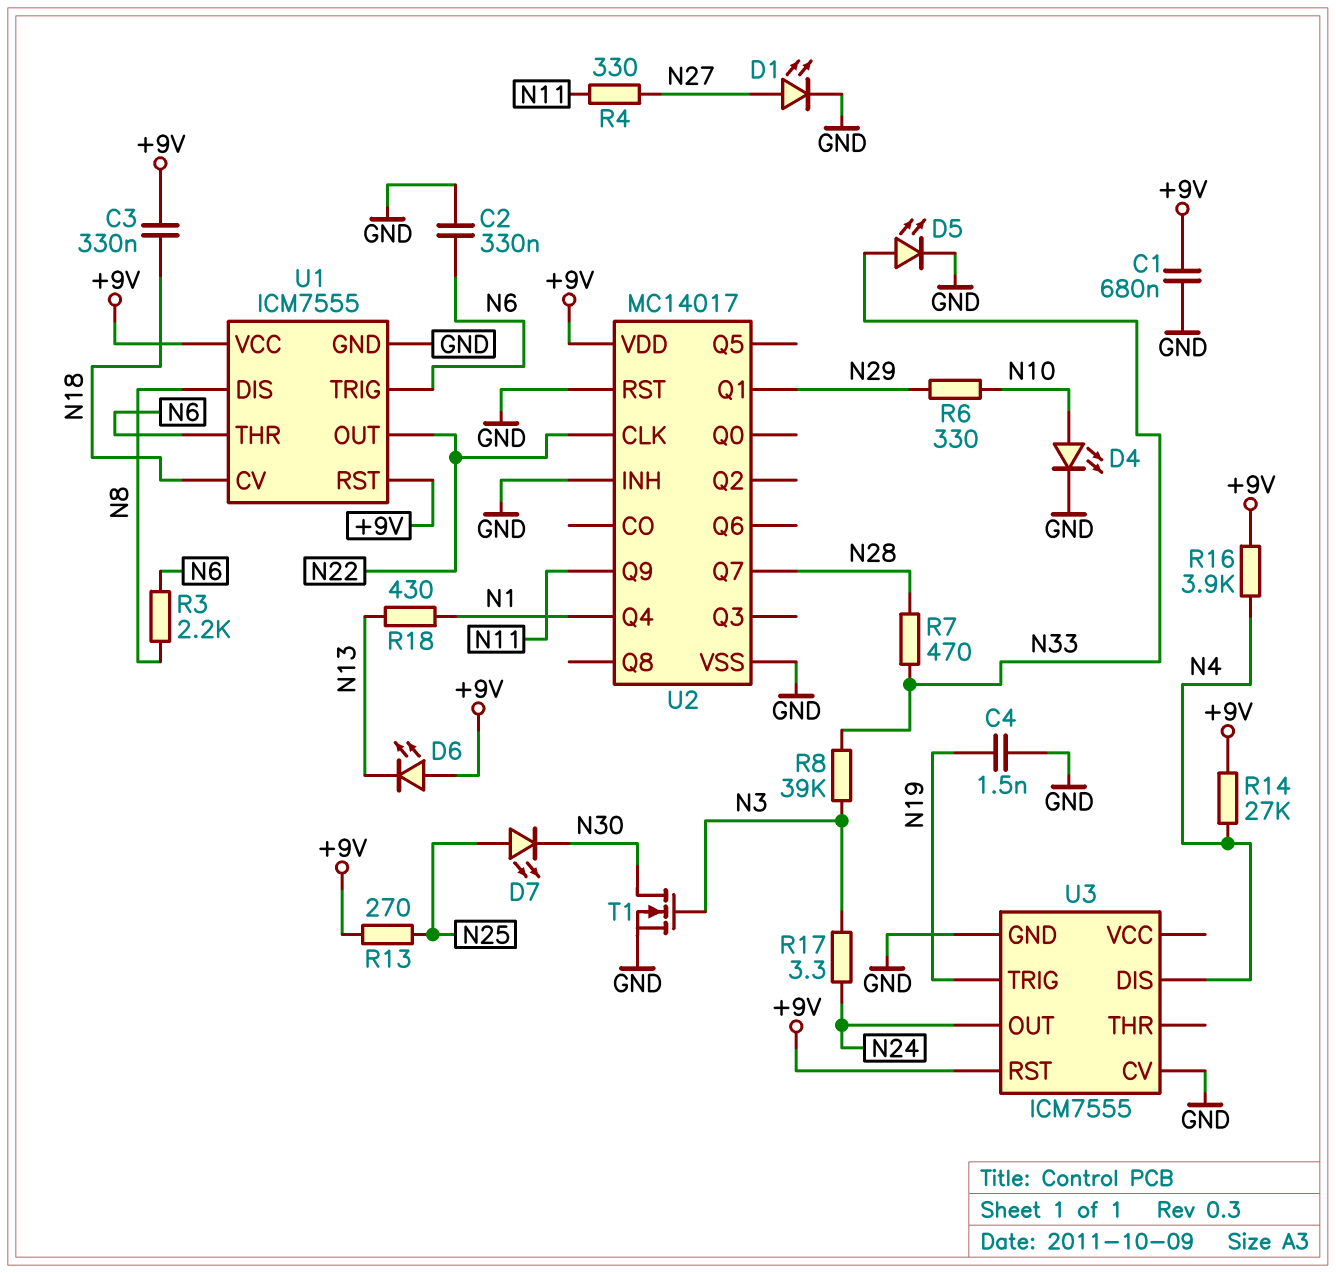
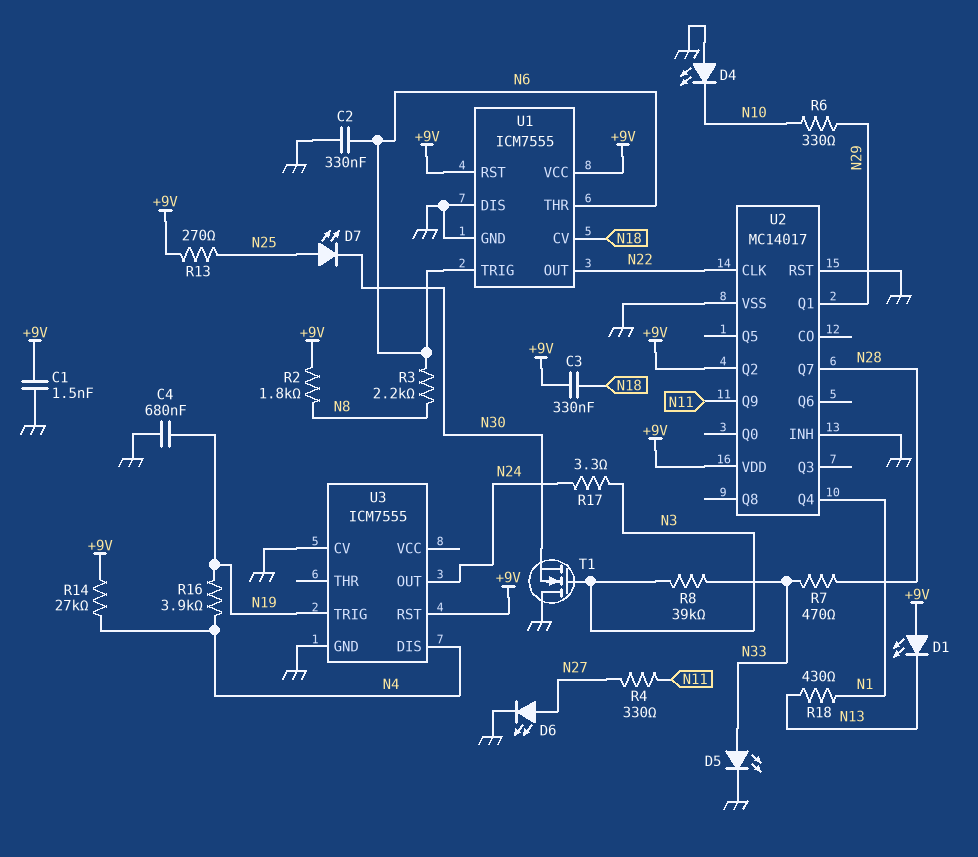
C1: 680nF (+9V, GND) -> 1.5nF (+9V, GND)
C4: 1.5nF (GND, N19) -> 680nF (GND, N19)
D1: LED (A N27, K GND) -> LED (A +9V, K N13)
D4: LED (A N10, K GND) -> LED (A GND, K N10)
D6: LED (A +9V, K N13) -> LED (A N27, K GND)
R2: none -> 1.8k (+9V, N8)
R16: 3.9k (+9V, N4) -> 3.9k (N4, N19)
T1: NMOS (G N3, D N30, S GND) -> NMOS (G N3, D GND, S N30)
U1 pin DIS: N8 -> GND
U2 pin Q2: none -> +9V

